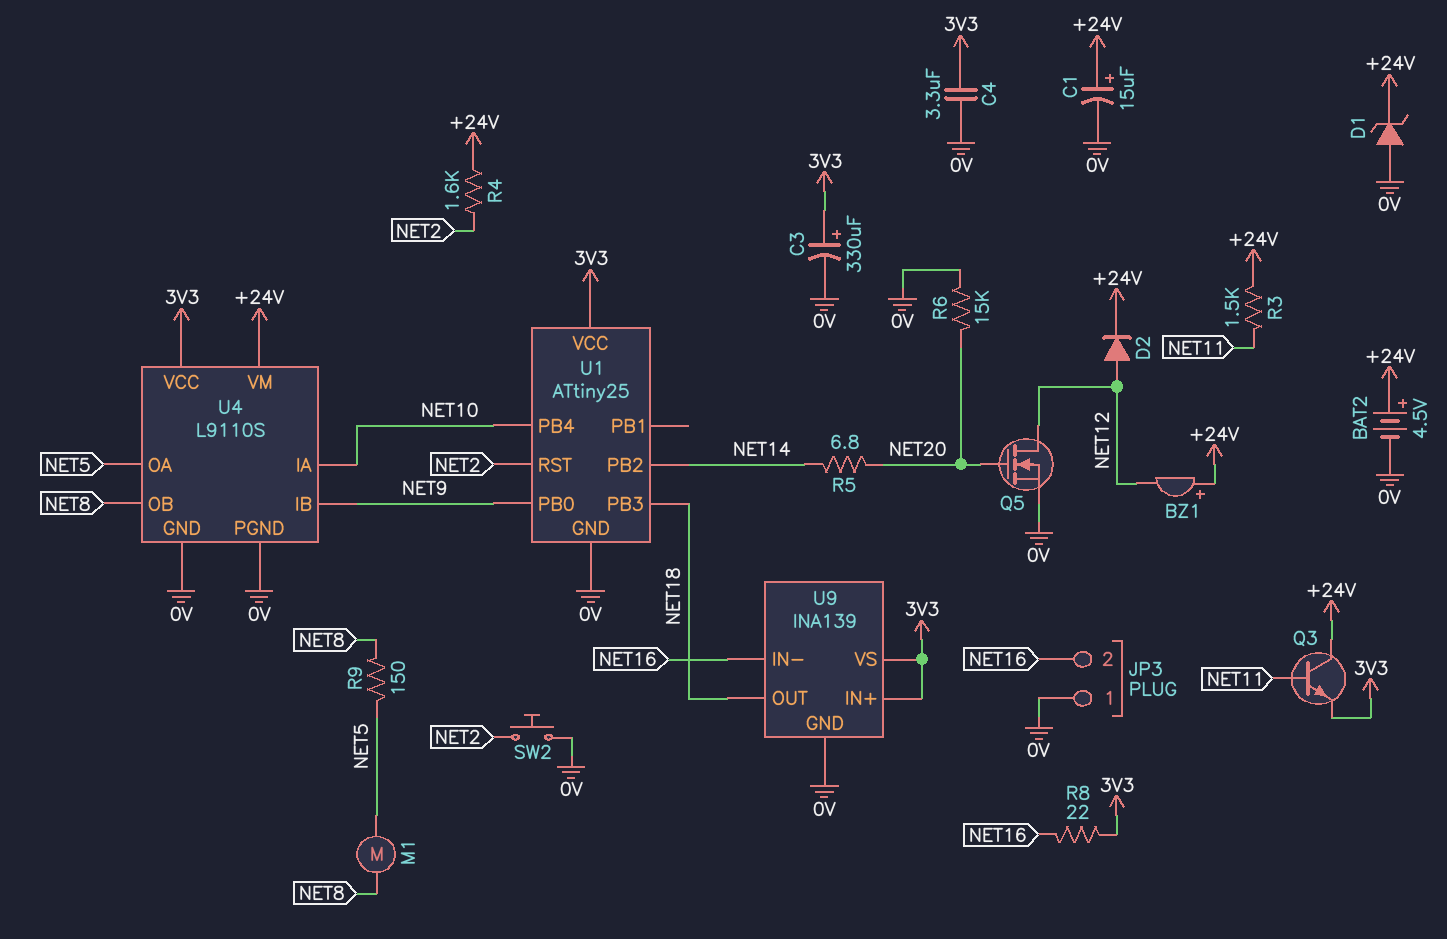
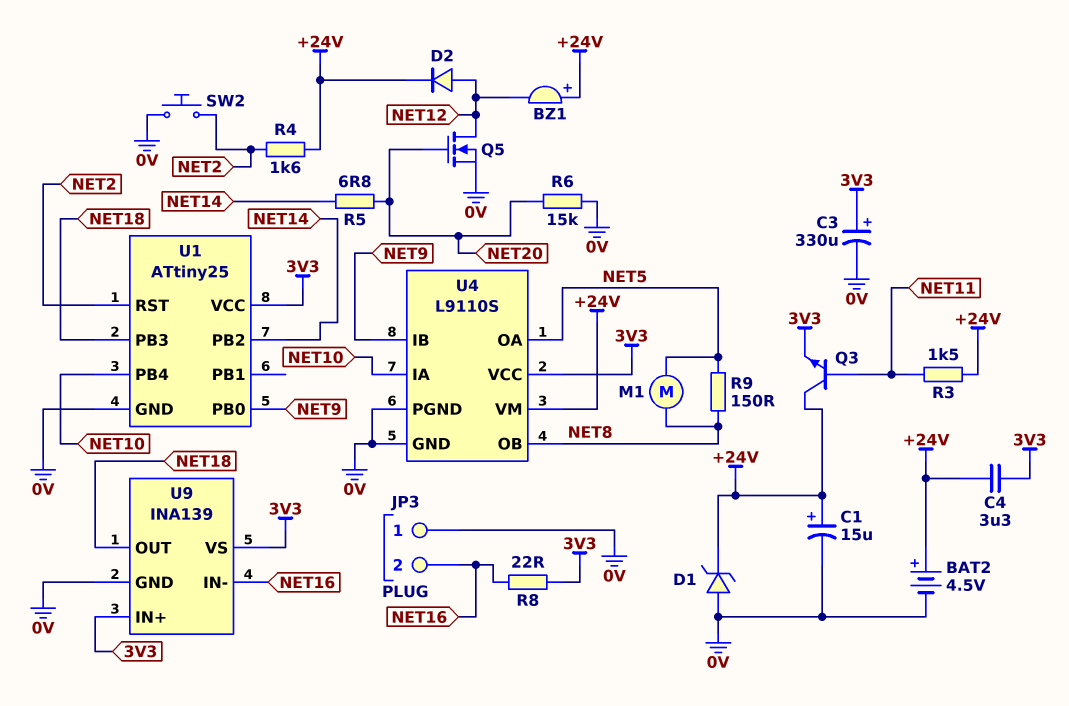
C4: 3.3uF (0V, 3V3) -> 3.3uF (+24V, 3V3)

